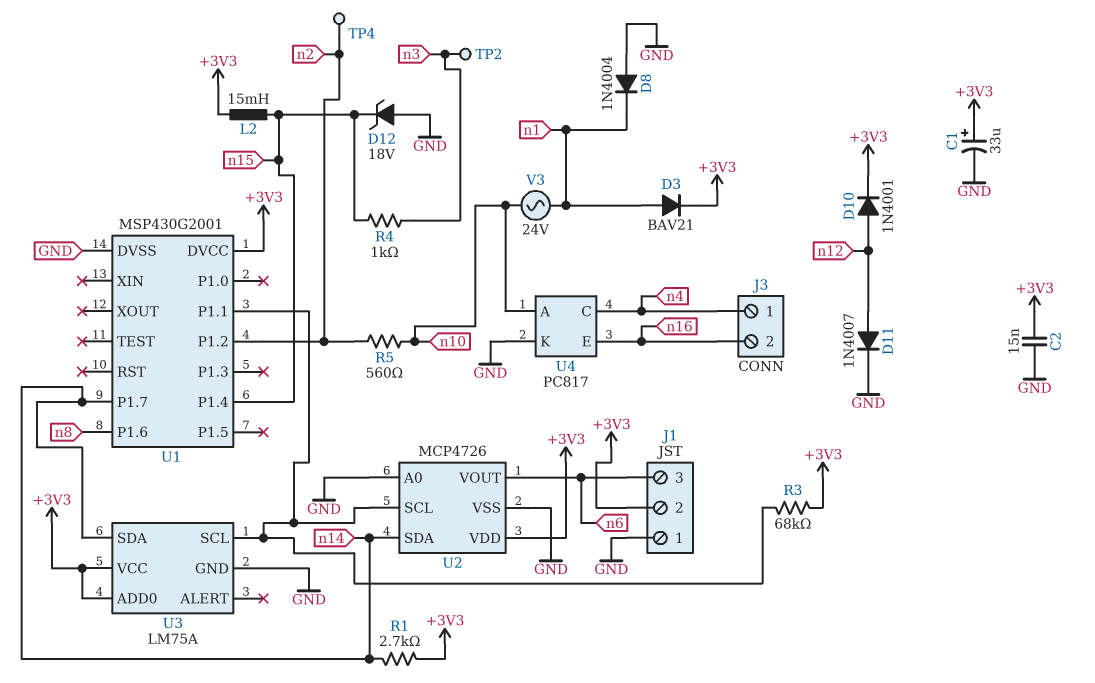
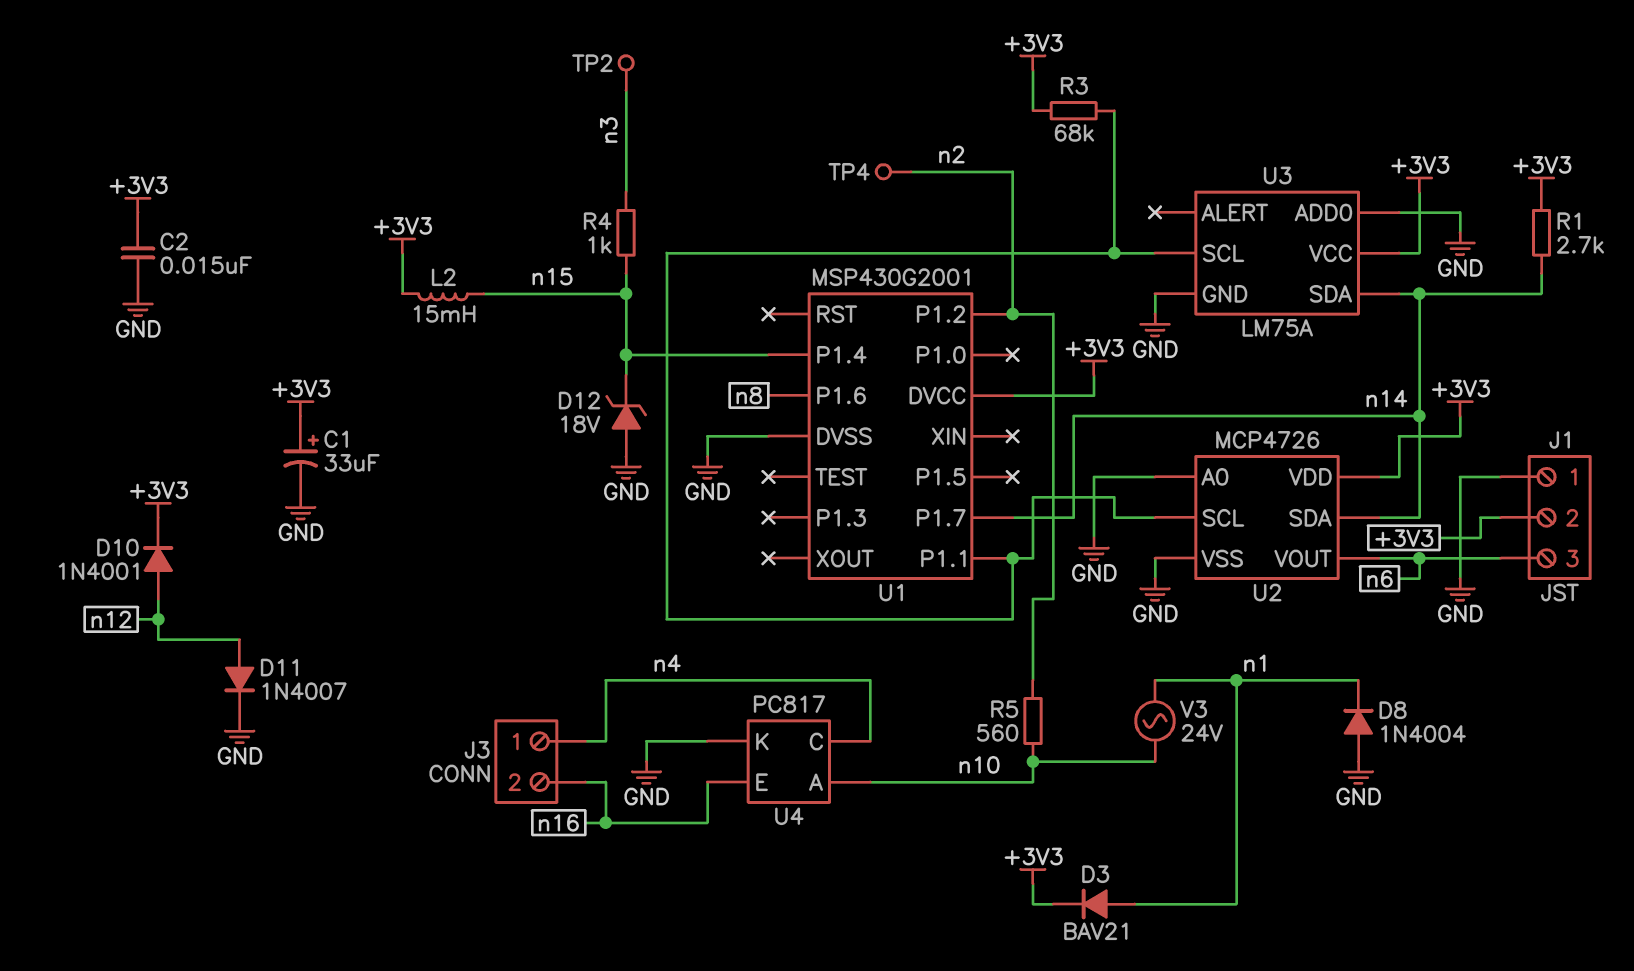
U3 pin ADD0: +3V3 -> GND

